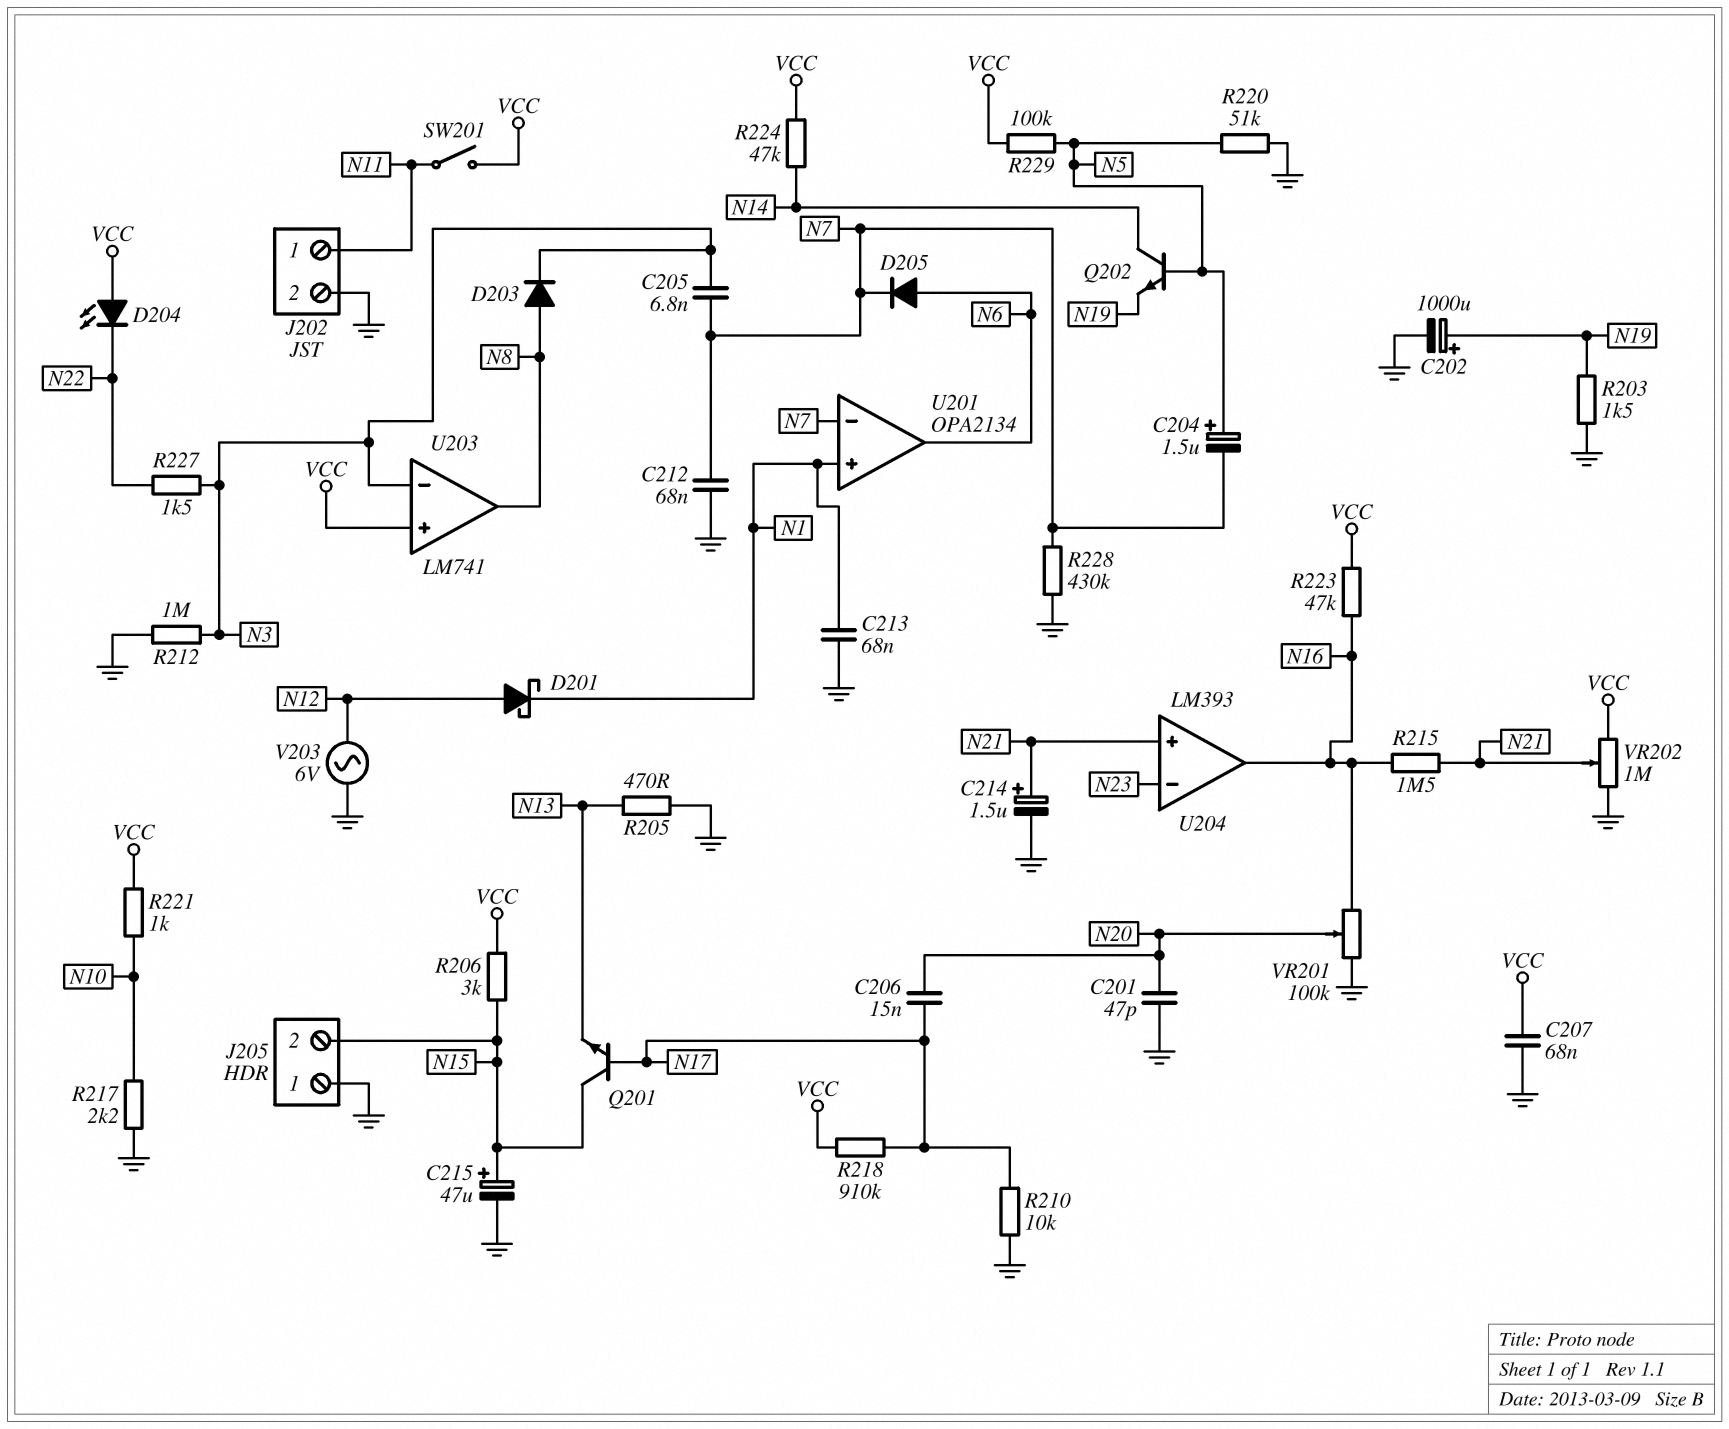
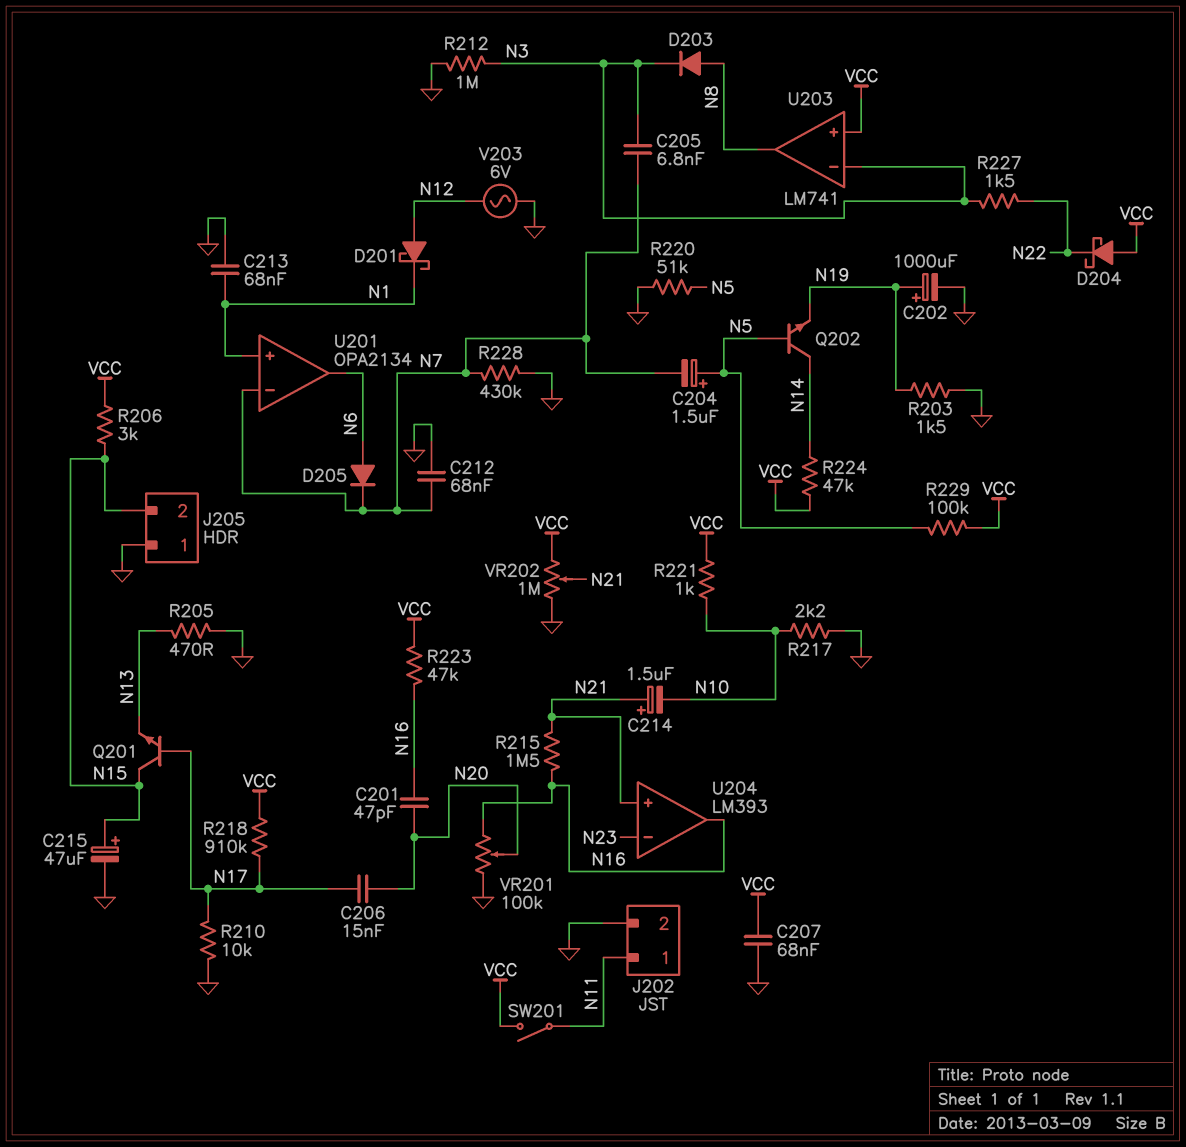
C201: 47pF (GND, N20) -> 47pF (N16, N20)
C214: 1.5uF (plus N21, minus GND) -> 1.5uF (plus N21, minus N10)
D204: LED (A VCC, K N22) -> schottky (A VCC, K N22)

